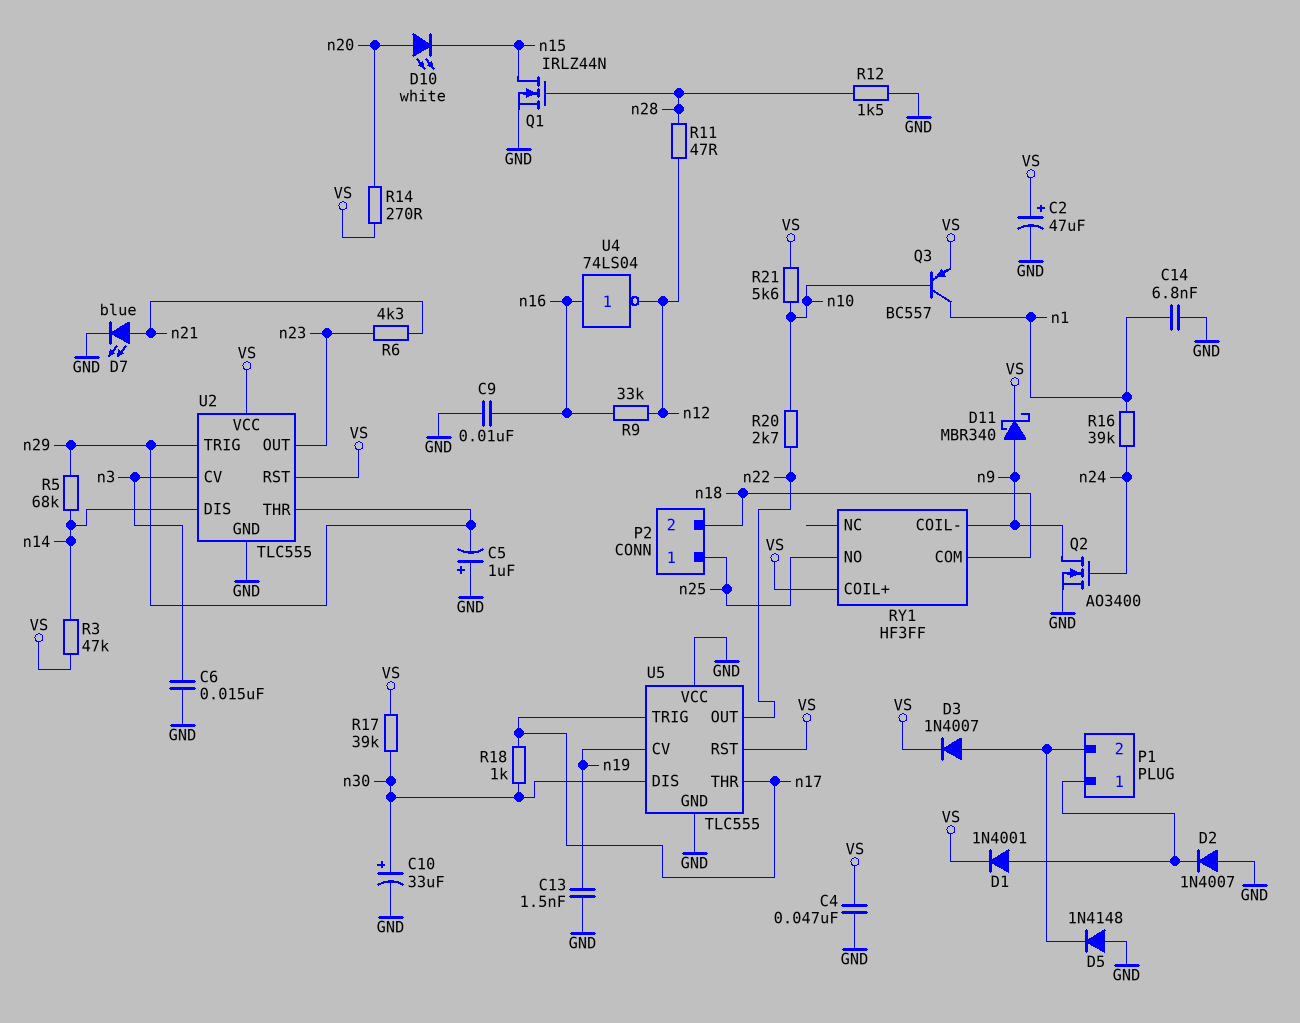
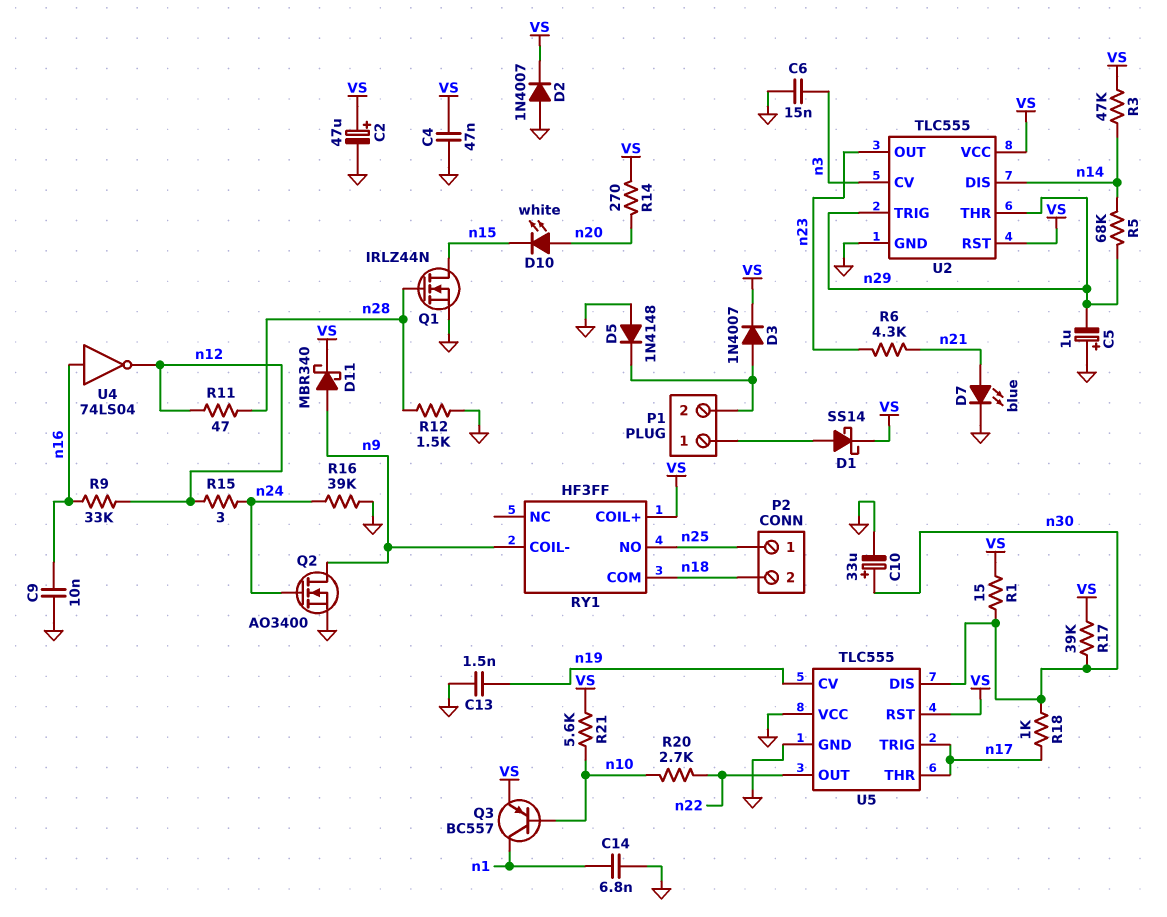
D1: diode 1N4001 (A P1/1, K VS) -> schottky SS14 (A P1/1, K VS)
D2: diode 1N4007 (A GND, K P1/1) -> diode 1N4007 (A GND, K VS)
R1: none -> 15 (VS, n30)
R15: none -> 3 (n12, n24)
R16: 39k (n1, n24) -> 39k (GND, n24)

